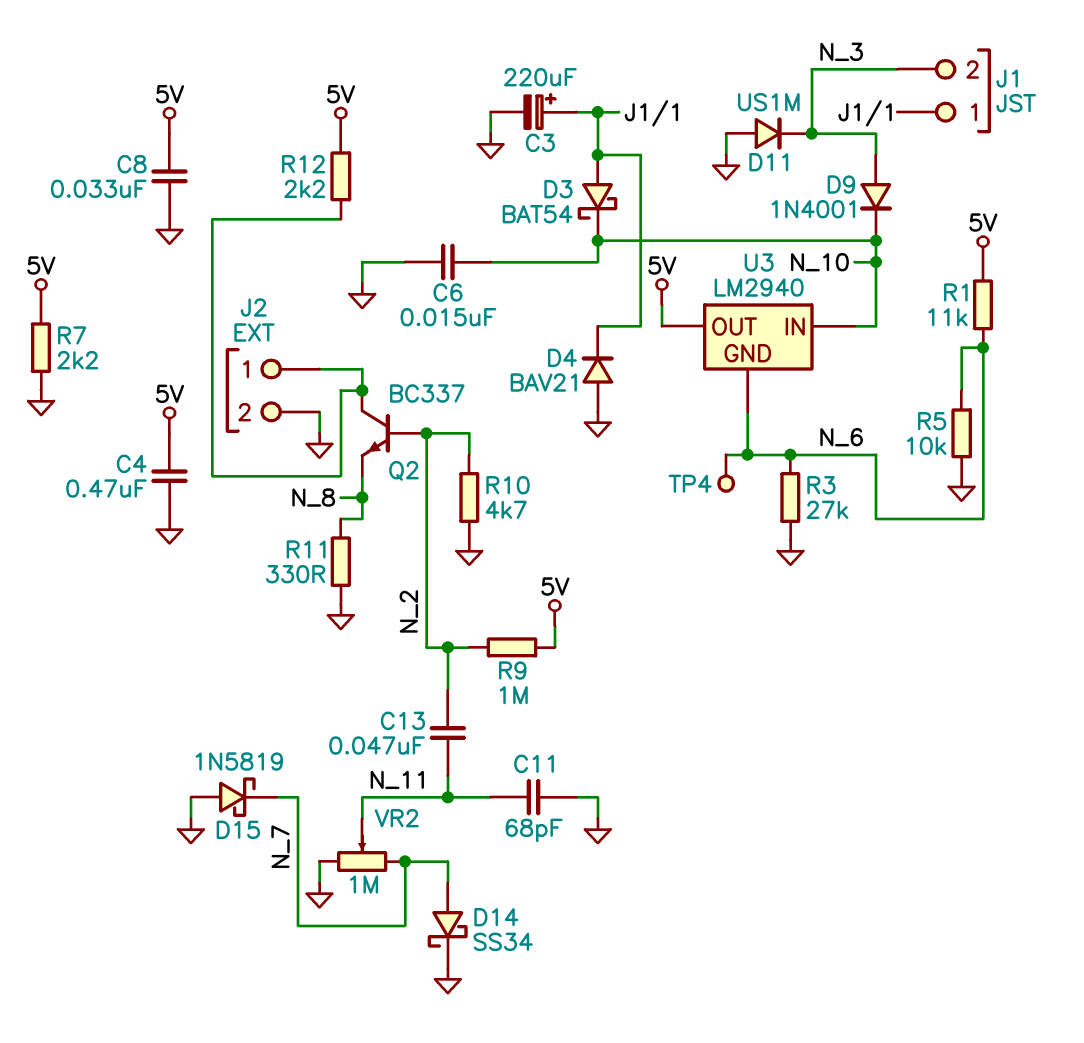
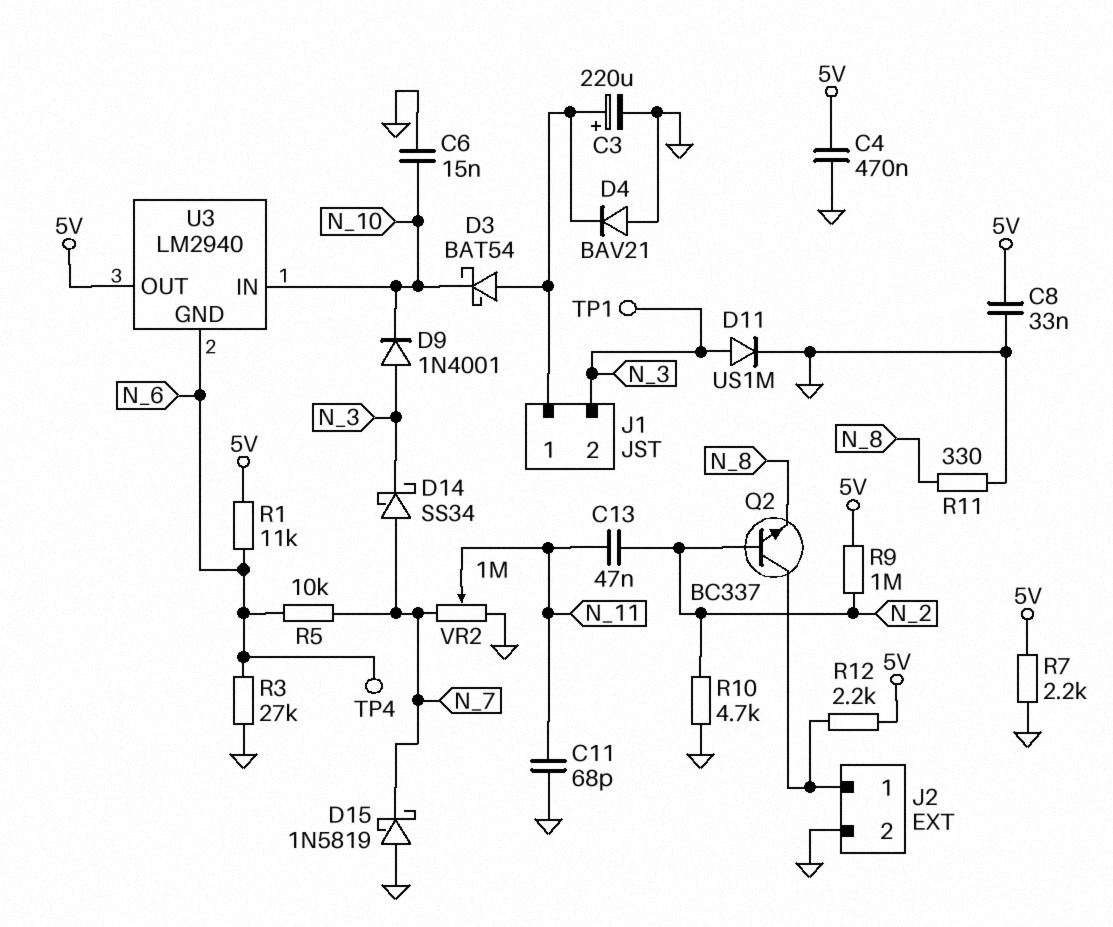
D11: diode US1M (A GND, K N_3) -> diode US1M (A N_3, K GND)
D14: schottky SS34 (A N_7, K GND) -> schottky SS34 (A N_7, K N_3)
R5: 10k (GND, N_6) -> 10k (N_6, N_7)
TP1: none -> test point (N_3)

